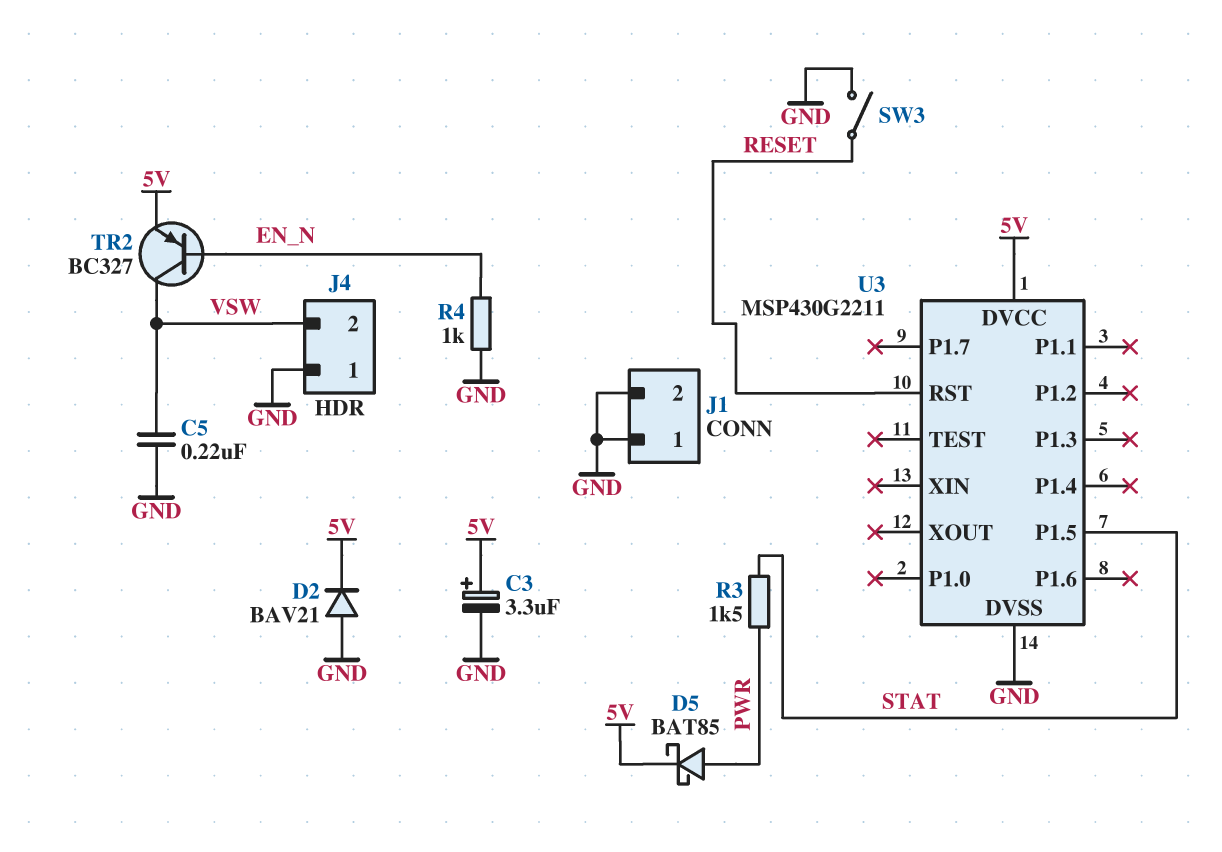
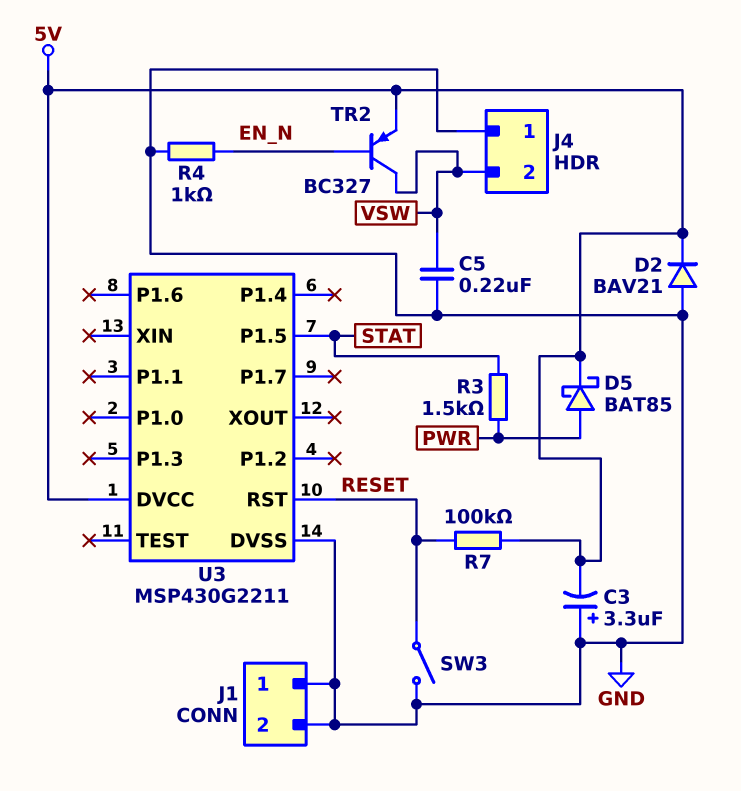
C3: 3.3uF (plus 5V, minus GND) -> 3.3uF (plus GND, minus 5V)
R7: none -> 100k (5V, RESET)

